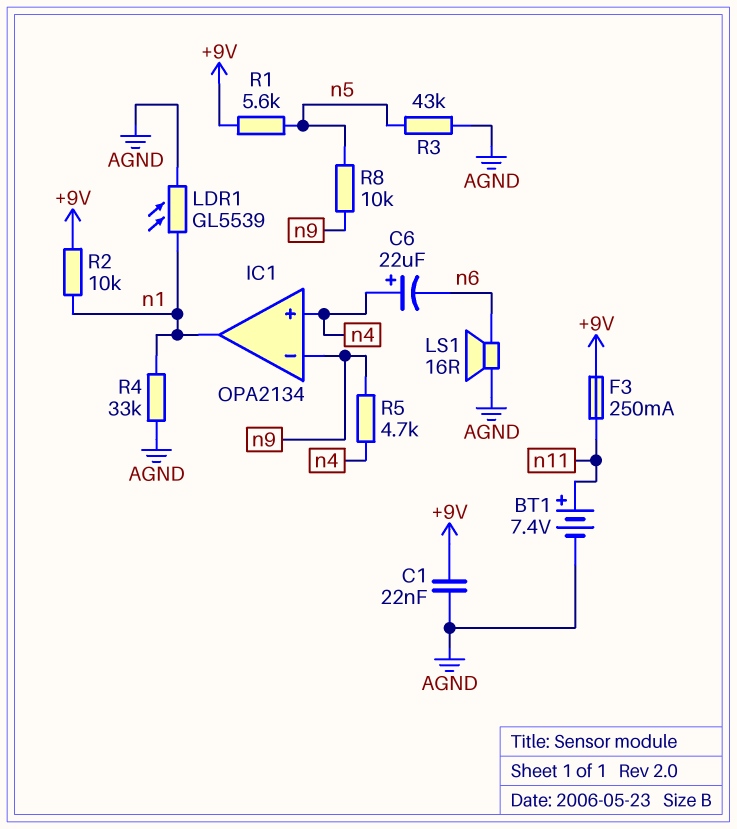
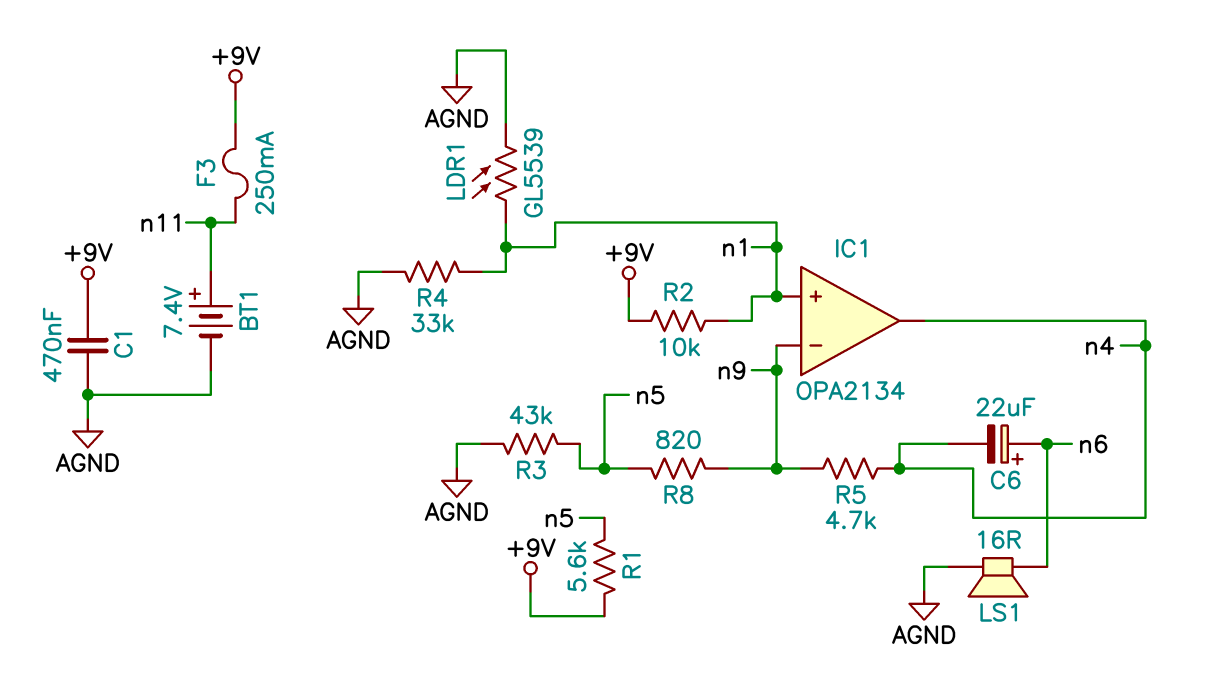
C1: 22nF (+9V, AGND) -> 470nF (+9V, AGND)
C6: 22uF (plus n4, minus n6) -> 22uF (plus n6, minus n4)
IC1 pin in+: n4 -> n1
IC1 pin out: n1 -> n4
R8: 10k (n5, n9) -> 820 (n5, n9)

